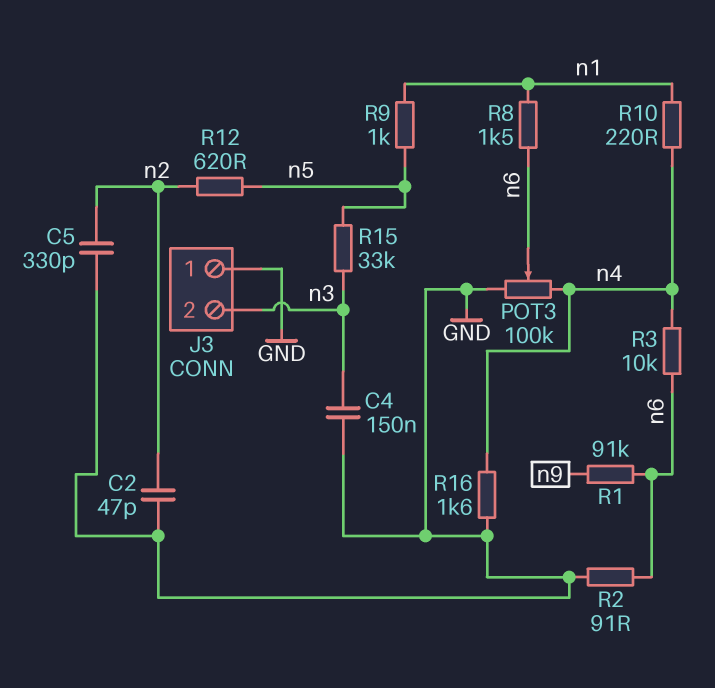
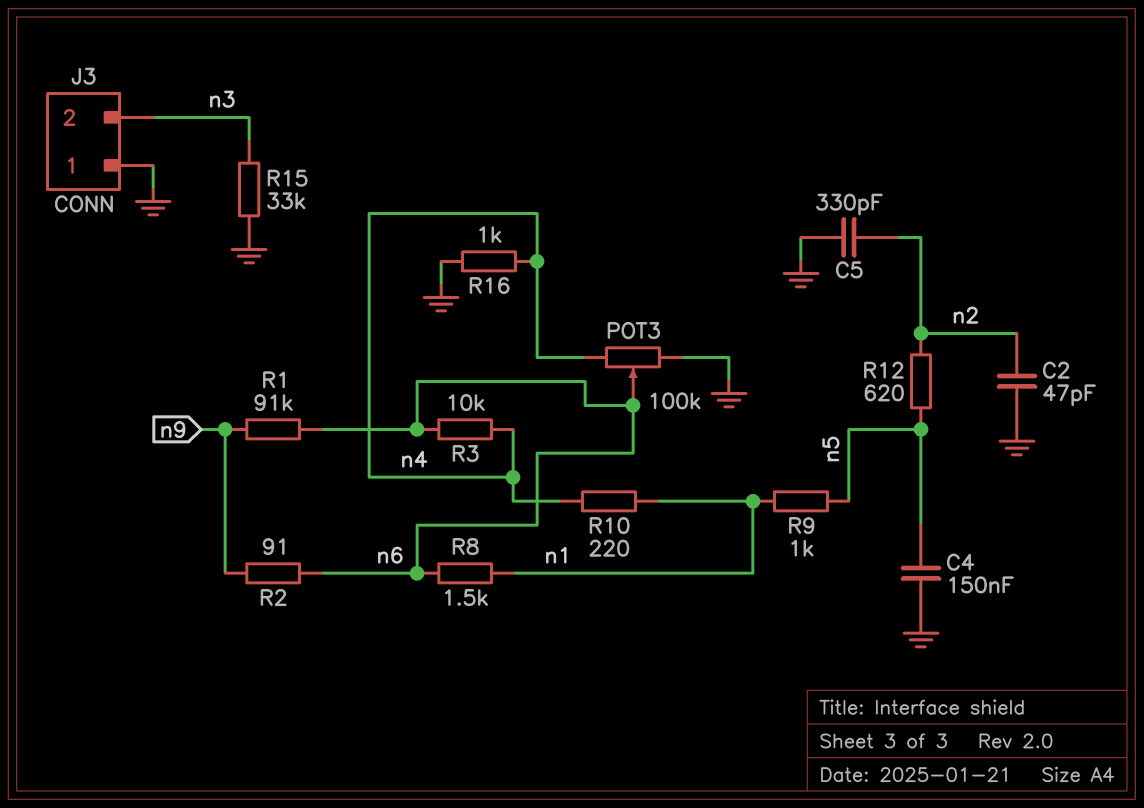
C4: 150nF (GND, n3) -> 150nF (GND, n5)
R2: 91 (GND, n6) -> 91 (n6, n9)
R15: 33k (n3, n5) -> 33k (GND, n3)
R16: 1.6k (GND, n4) -> 1k (GND, n4)

